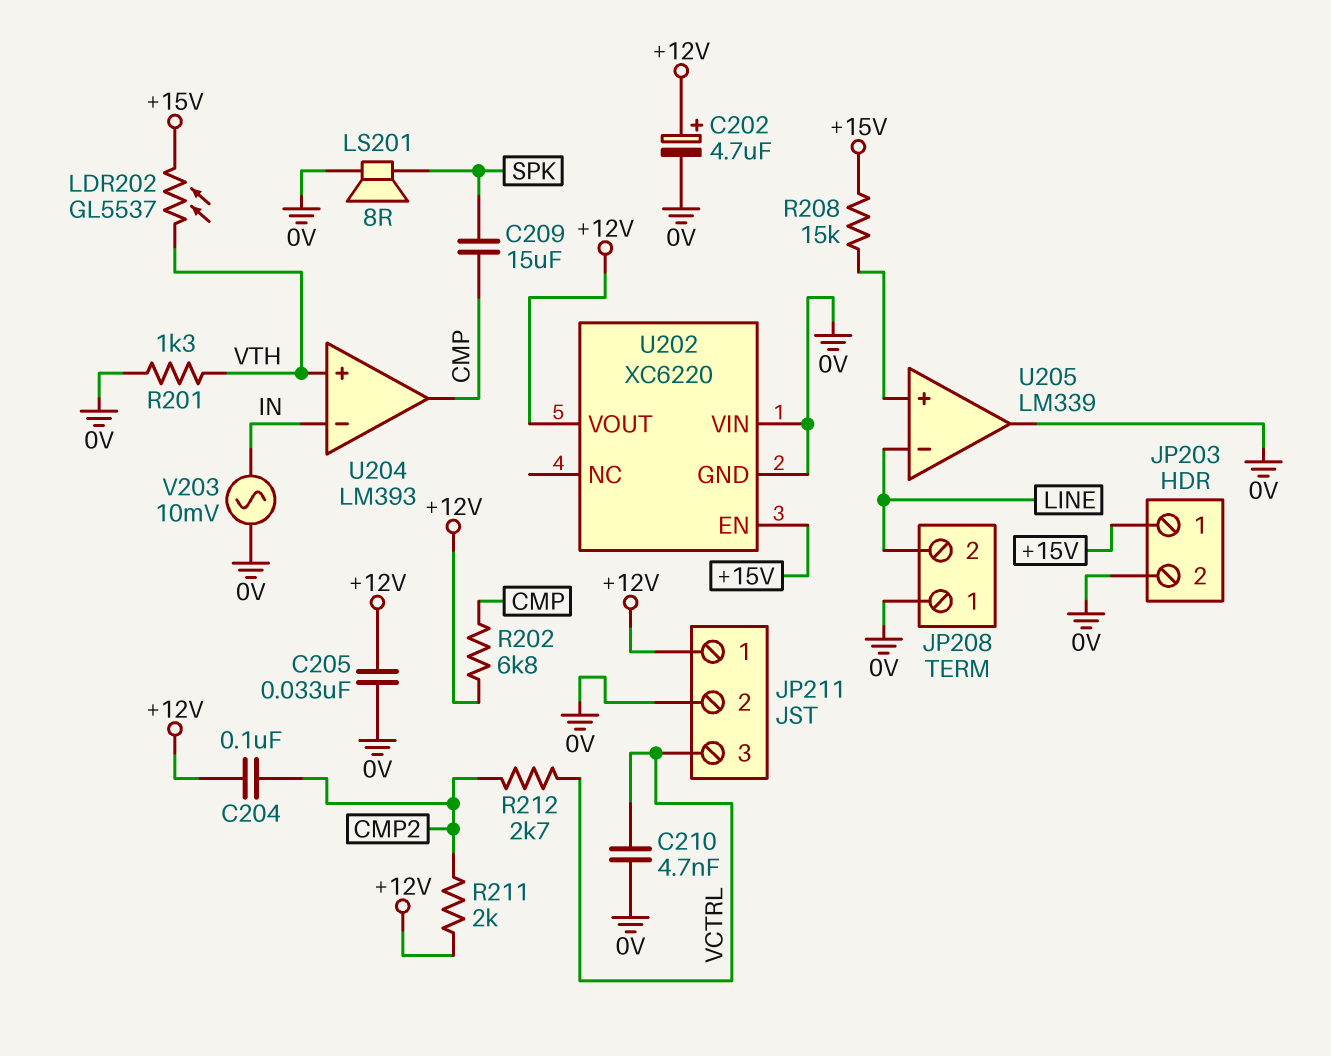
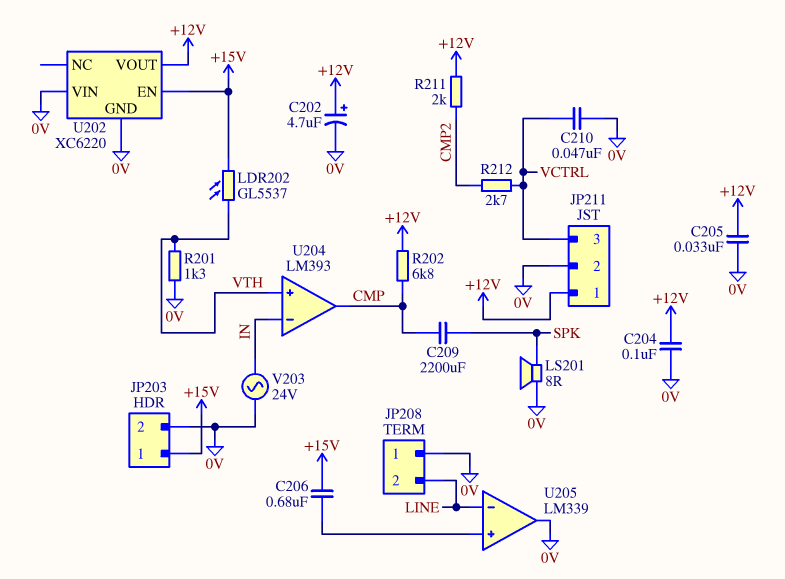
C204: 100nF (+12V, CMP2) -> 100nF (+12V, 0V)
C206: none -> 680nF (+15V, U205/in+)
C209: 15uF (CMP, SPK) -> 2200uF (CMP, SPK)
C210: 4.7nF (0V, VCTRL) -> 47nF (0V, VCTRL)
R208: 15k (+15V, U205/in+) -> none
V203: AC 10mV (0V, IN) -> AC 24V (0V, IN)

